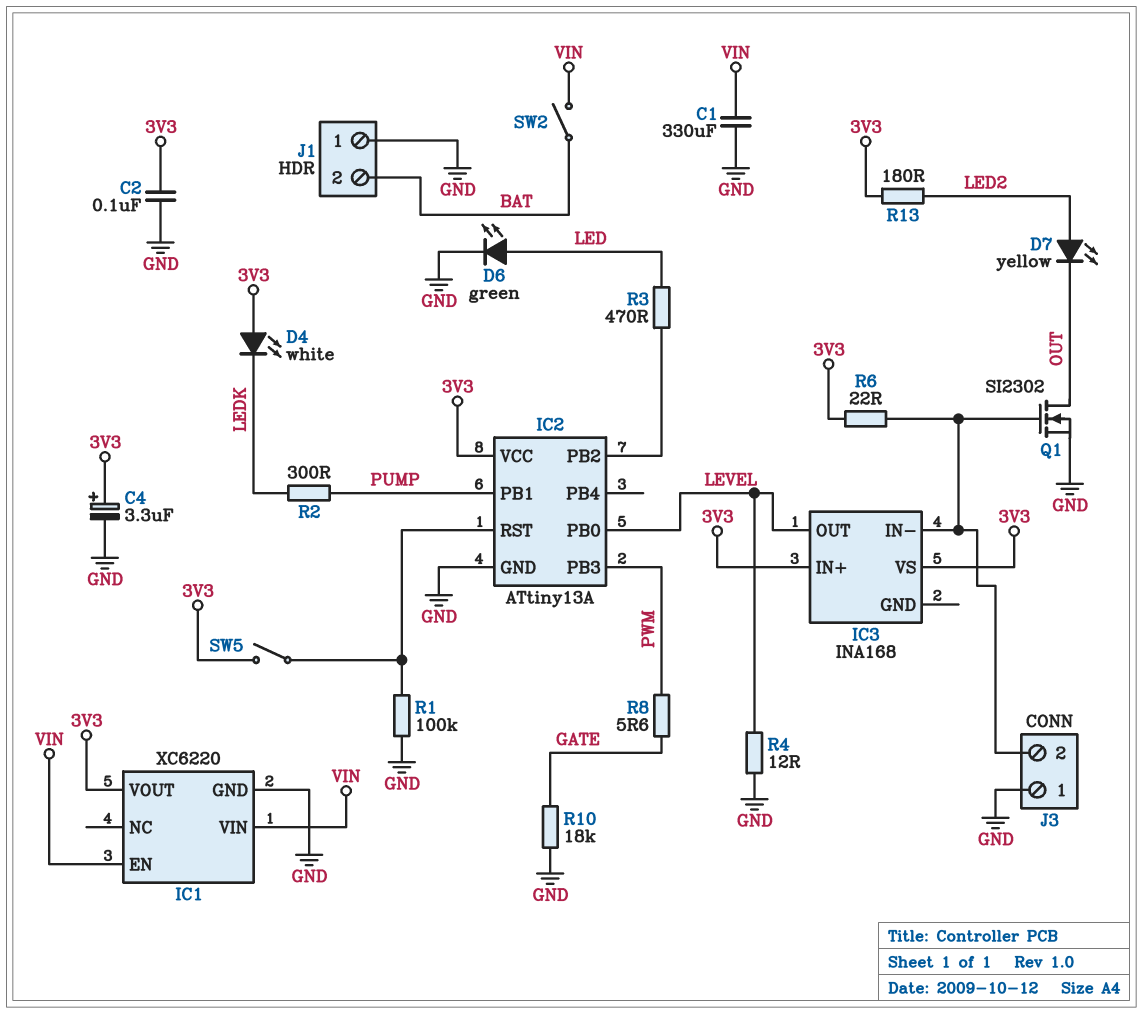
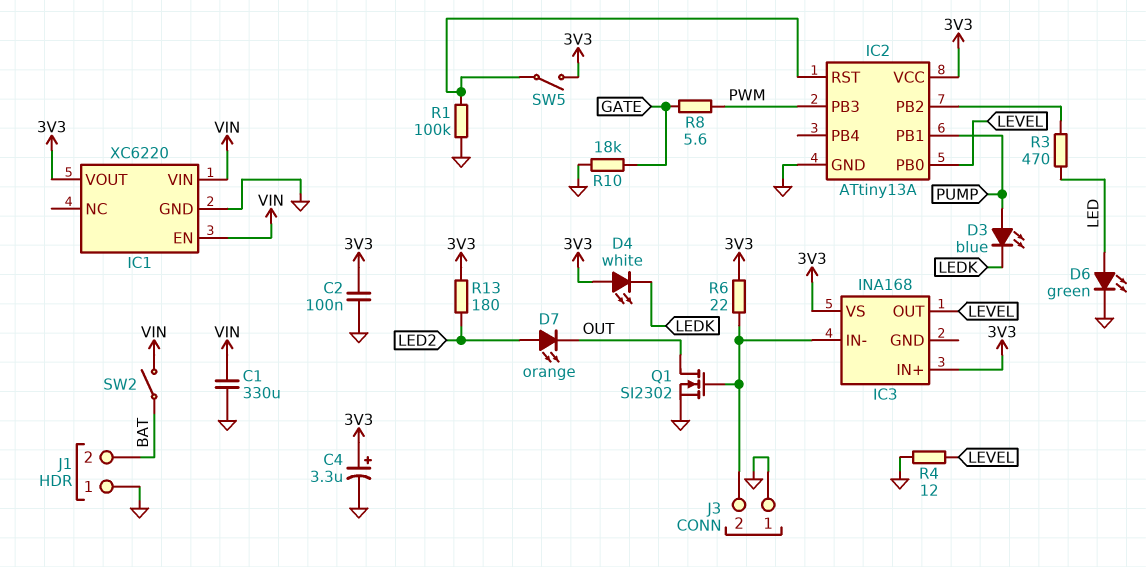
D3: none -> LED blue (A PUMP, K LEDK)
D7: LED yellow (A LED2, K OUT) -> LED orange (A LED2, K OUT)
R2: 300 (LEDK, PUMP) -> none

